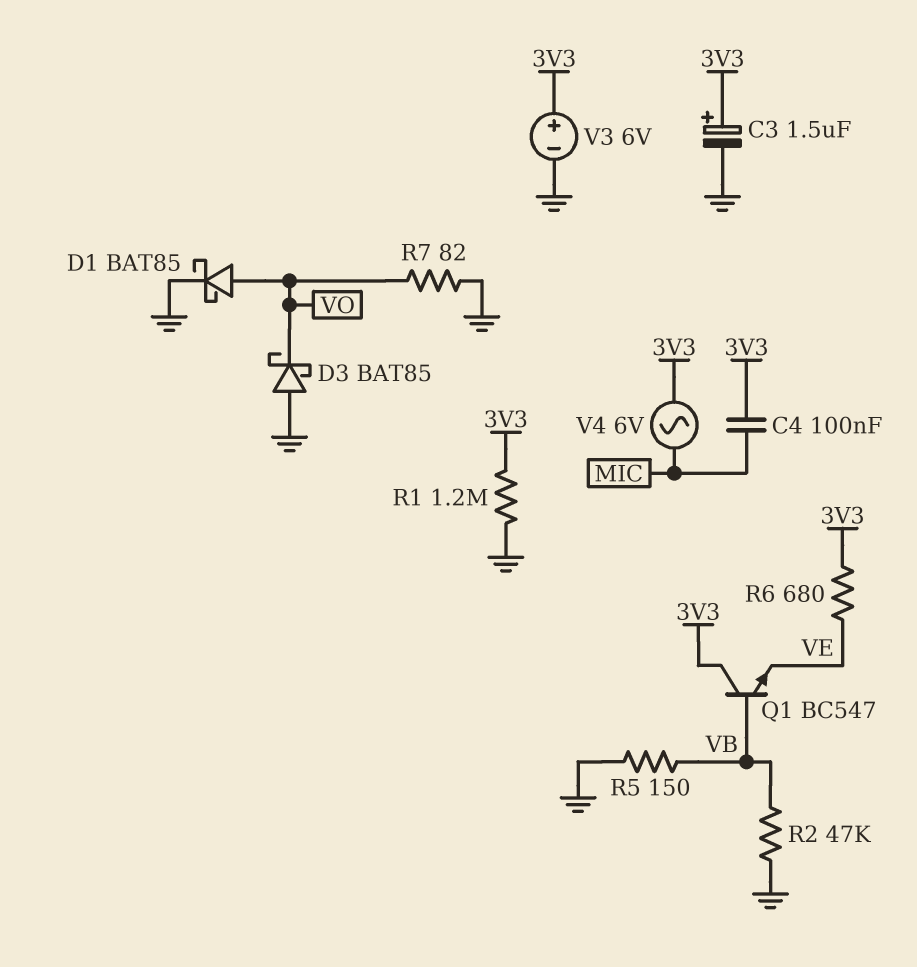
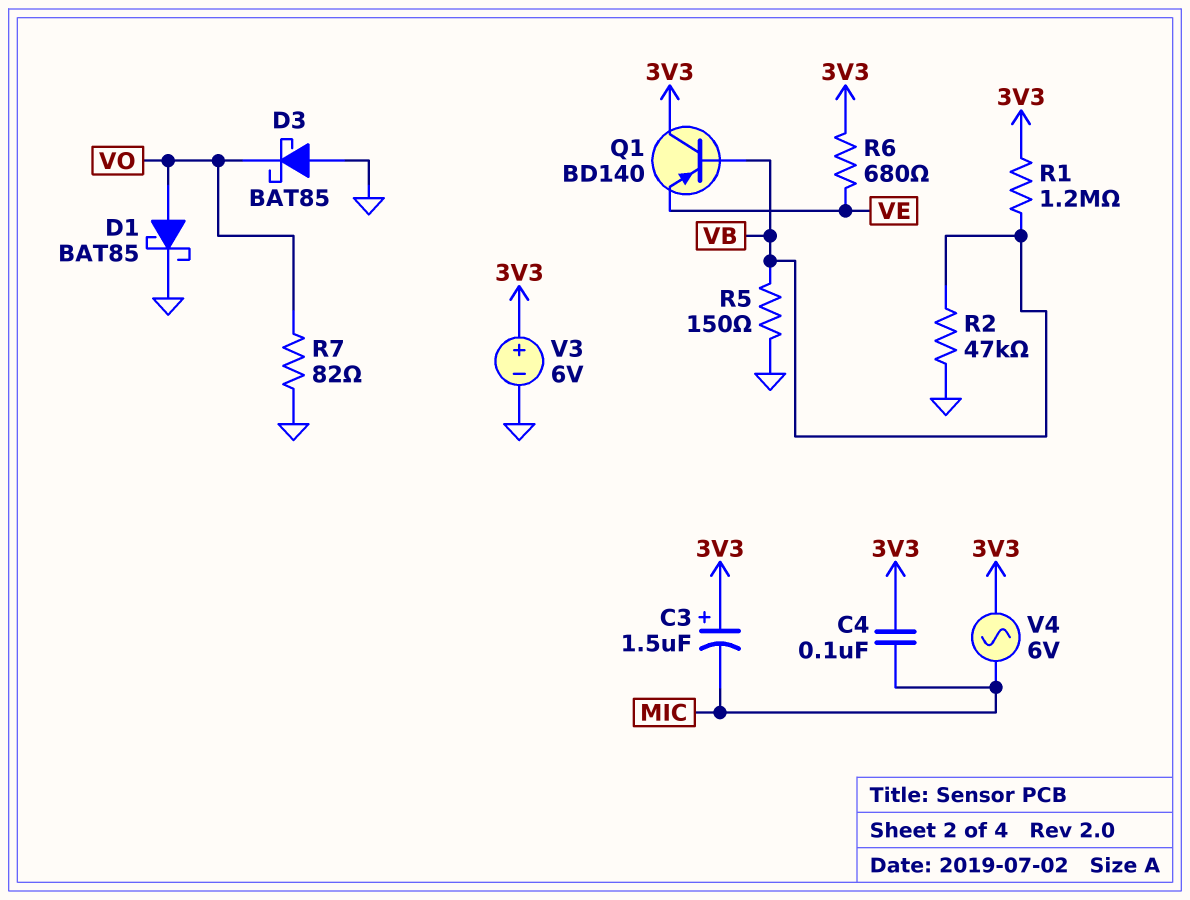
C3: 1.5uF (plus 3V3, minus GND) -> 1.5uF (plus 3V3, minus MIC)
Q1: NPN BC547 (B VB, C 3V3, E VE) -> PNP BD140 (B VB, C 3V3, E VE)
R1: 1.2M (3V3, GND) -> 1.2M (3V3, VB)

